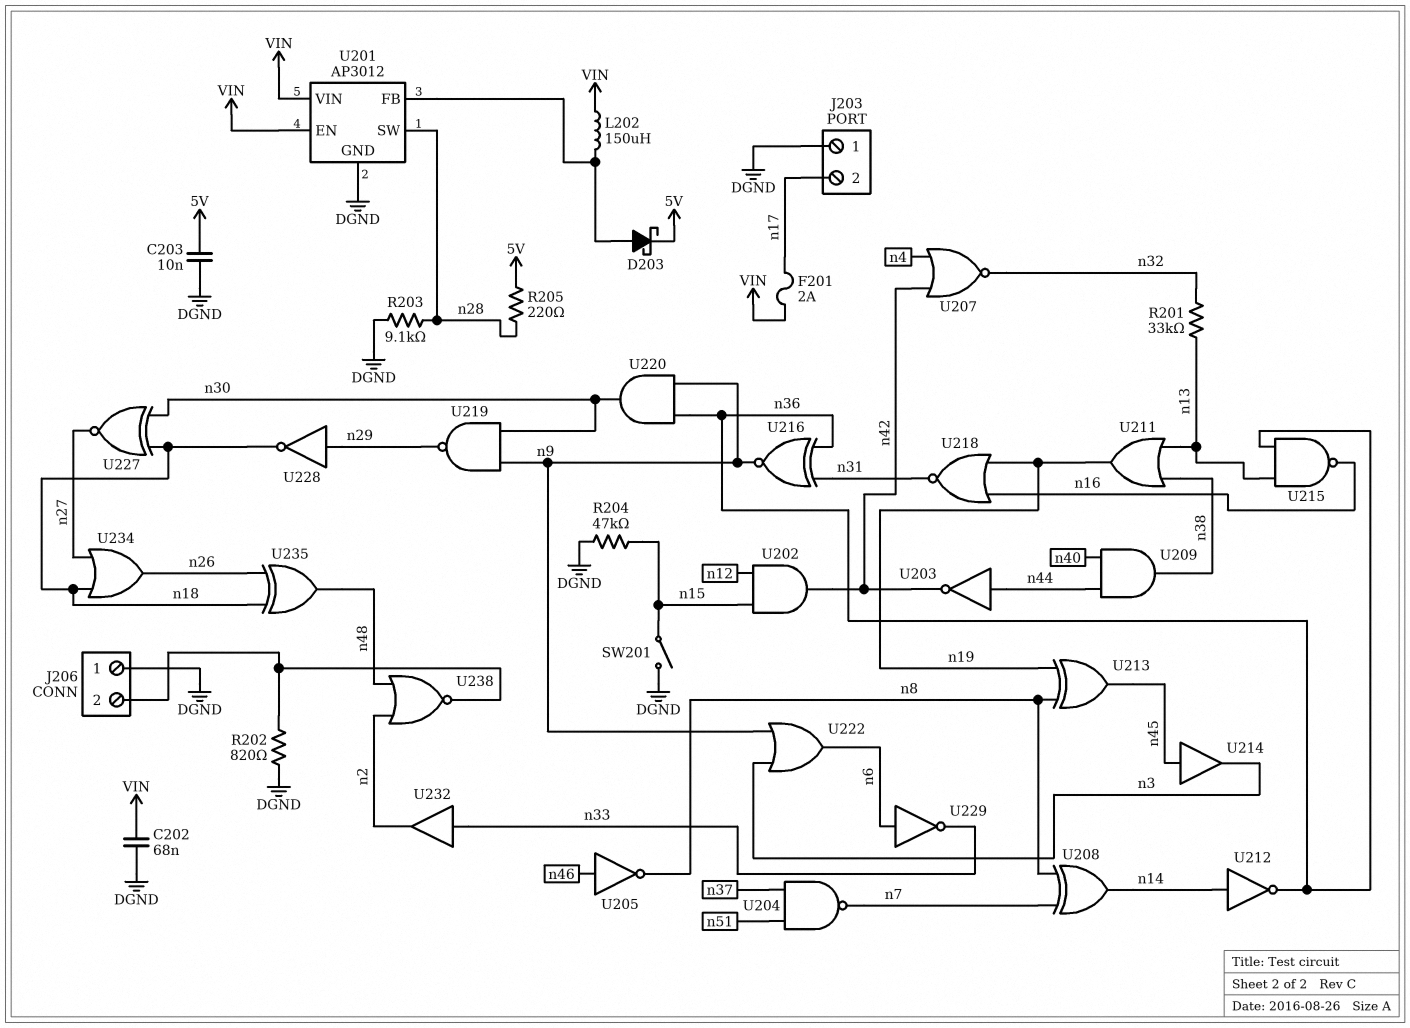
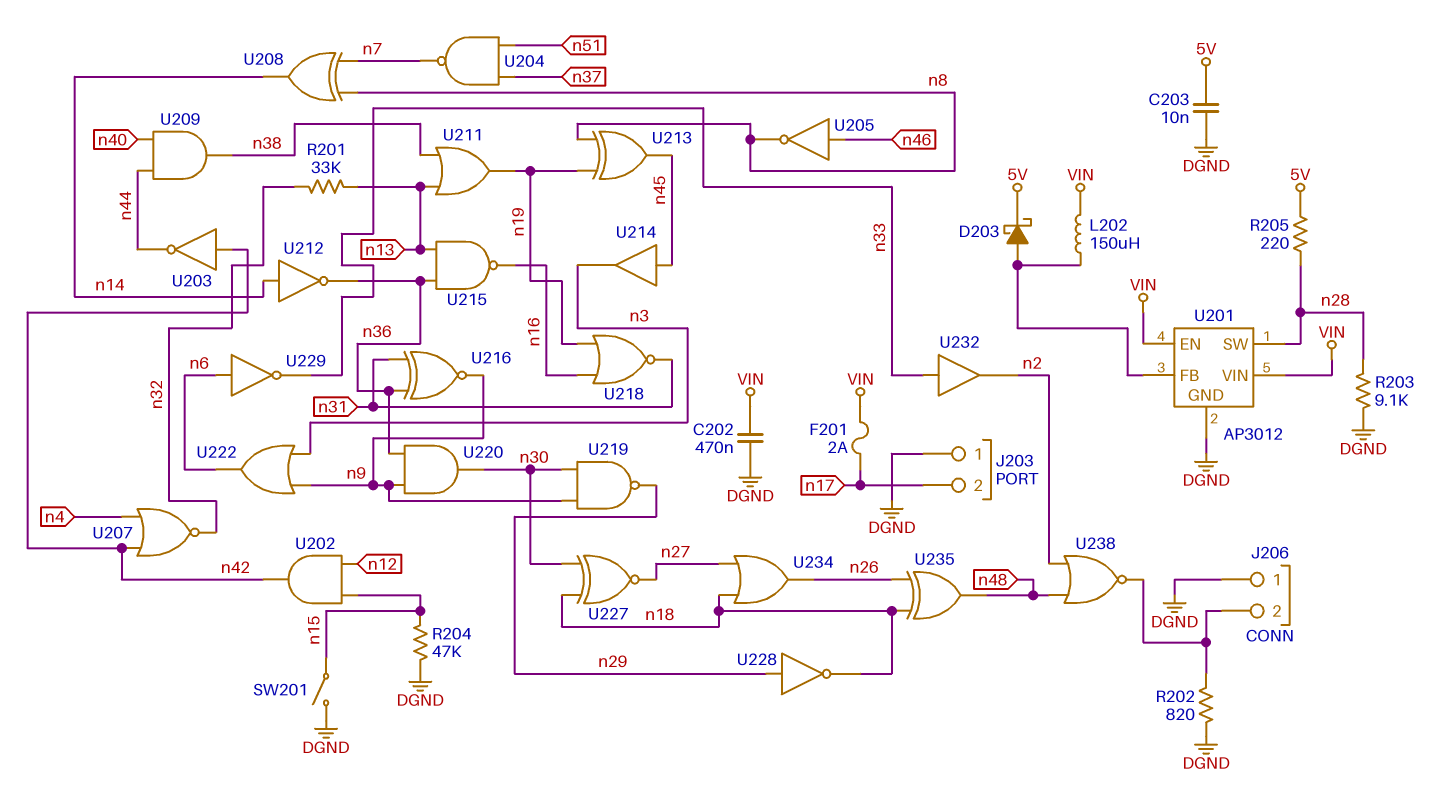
C202: 68nF (DGND, VIN) -> 470nF (DGND, VIN)
U203: NOT (in n44, out n42) -> NOT (in n42, out n44)

